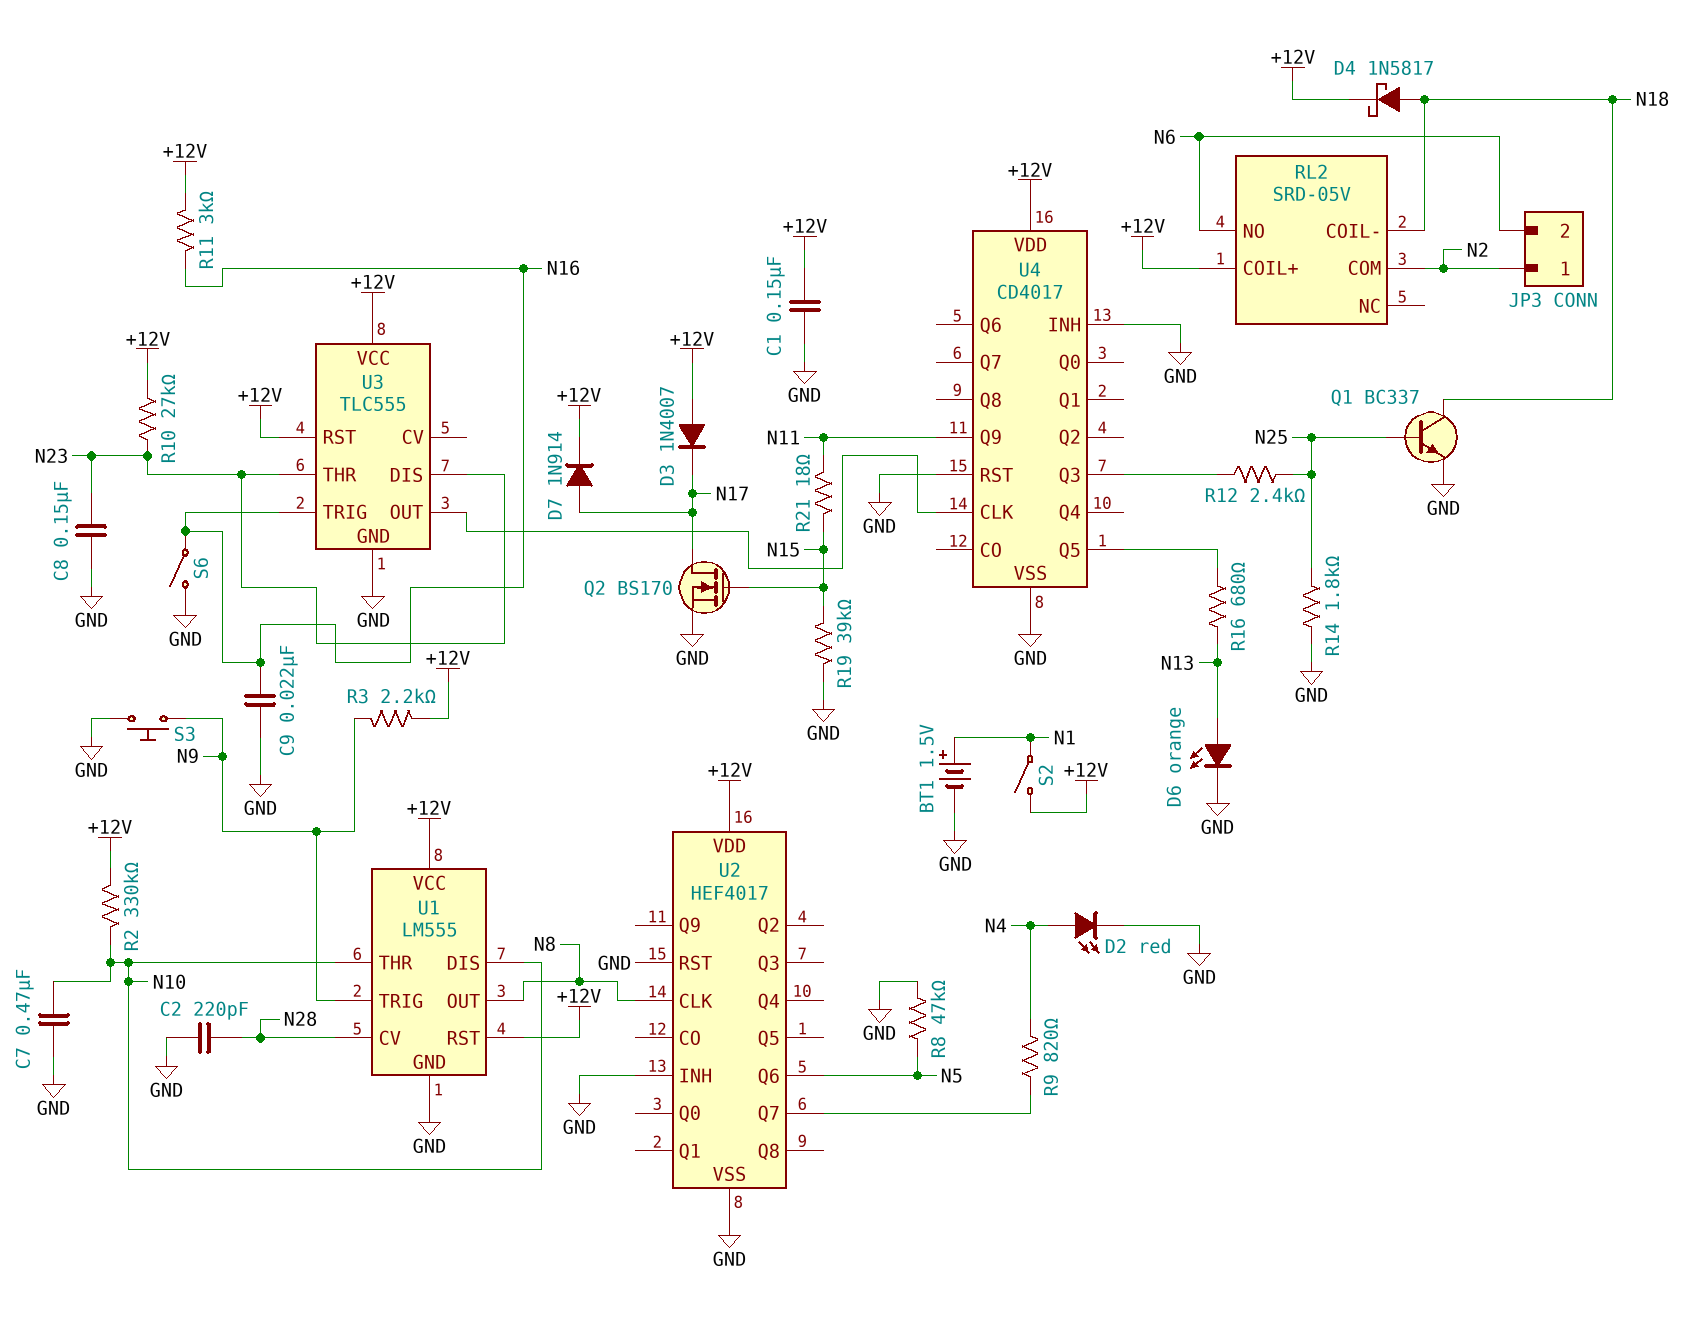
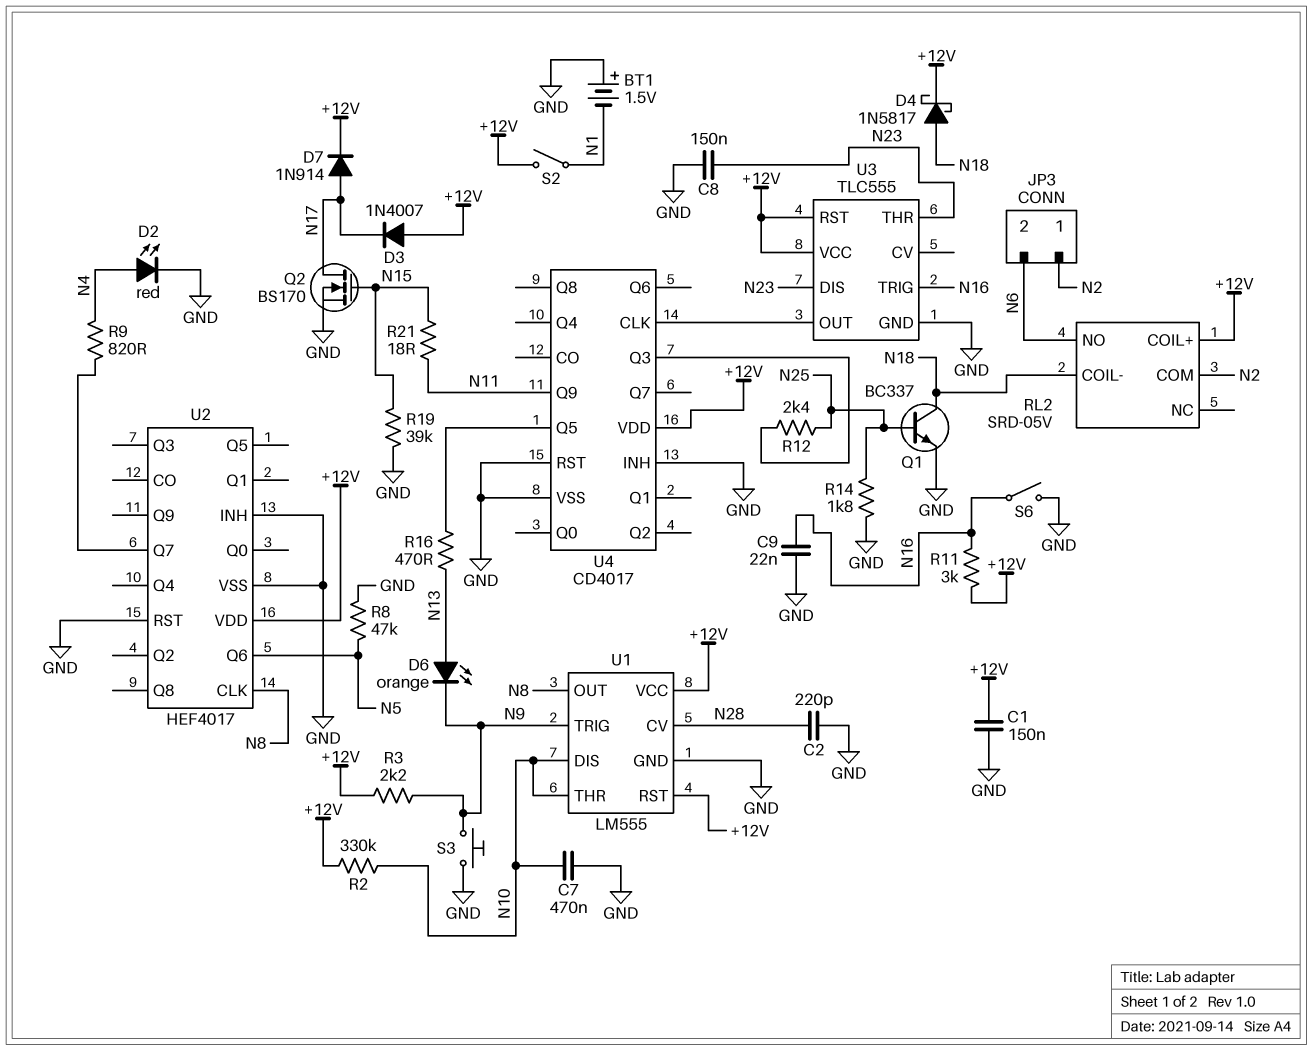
BT1: 1.5V (plus N1, minus GND) -> 1.5V (plus GND, minus N1)
D6: LED orange (A N13, K GND) -> LED orange (A N13, K N9)
R10: 27k (+12V, N23) -> none
R16: 680 (N13, U4/Q5) -> 470 (N13, U4/Q5)

